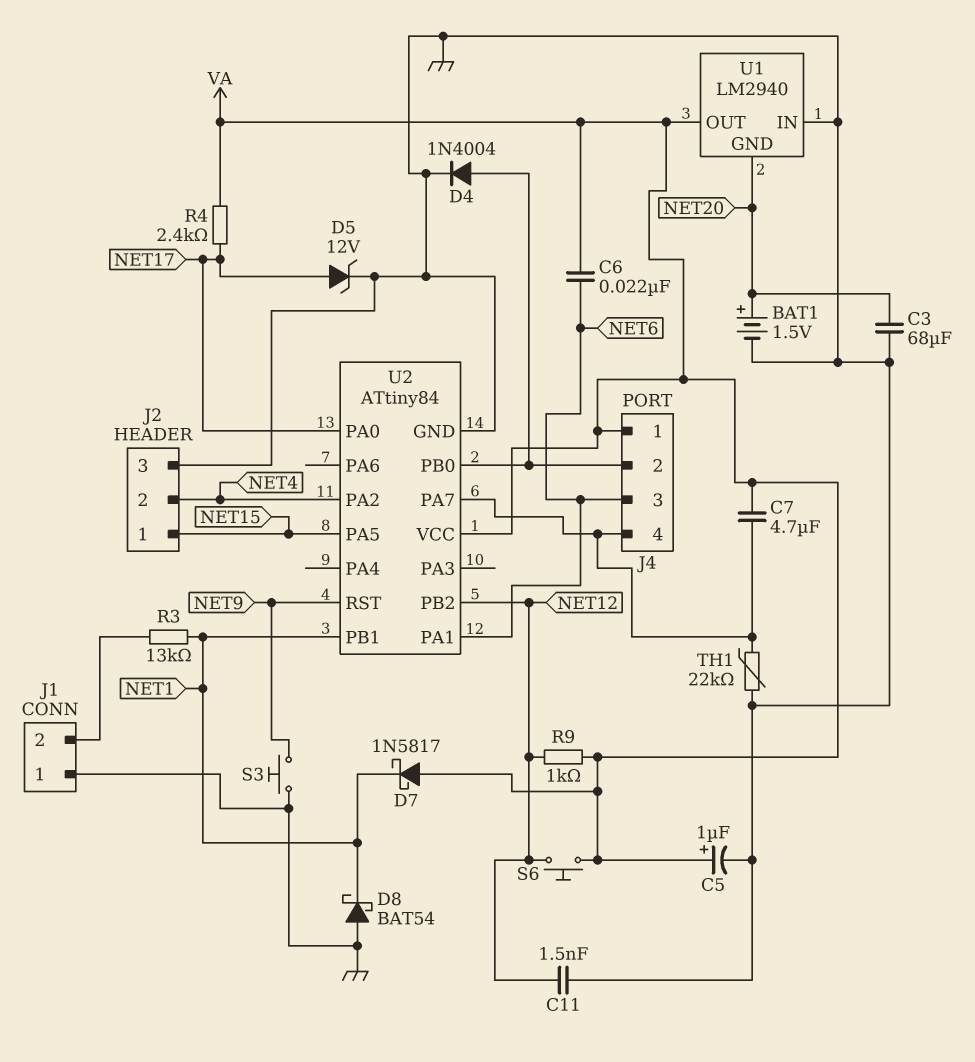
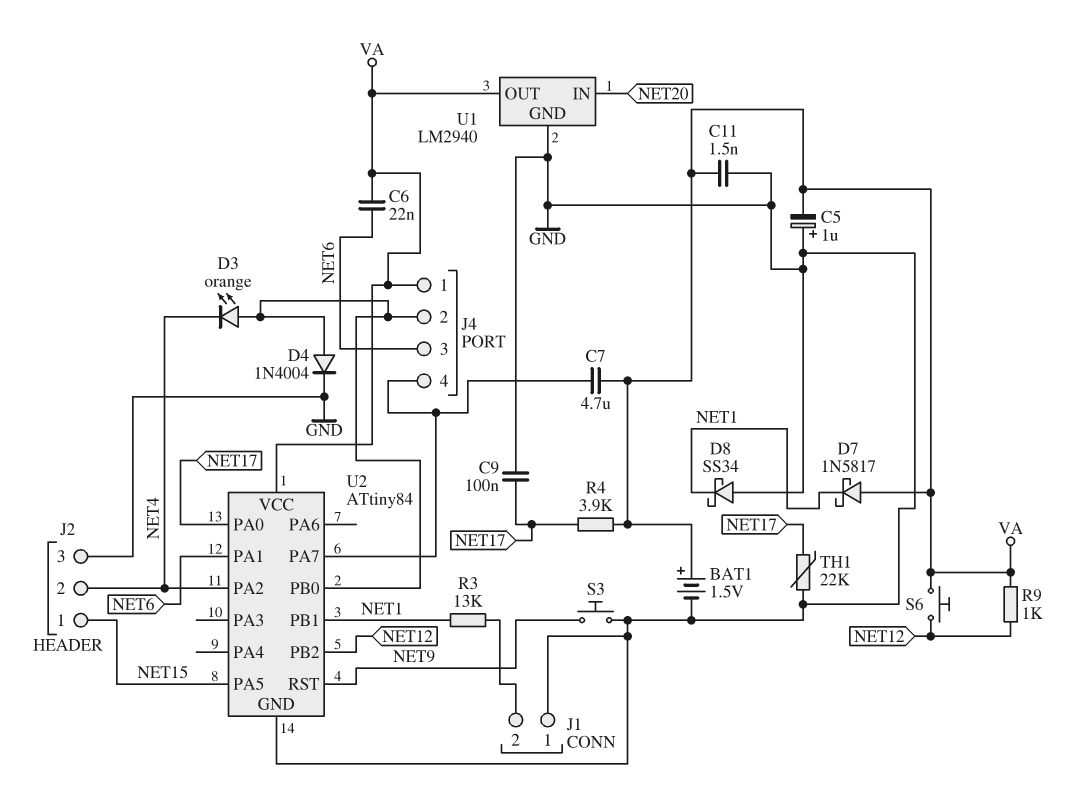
BAT1: 1.5V (plus NET20, minus GND) -> 1.5V (plus VA, minus GND)
C3: 68uF (GND, NET20) -> none
C5: 1uF (plus VA, minus GND) -> 1uF (plus GND, minus VA)
C9: none -> 100nF (GND, NET17)
C11: 1.5nF (GND, NET12) -> 1.5nF (GND, VA)
D3: none -> LED orange (A J4/2, K NET4)
D5: zener 12V (A NET17, K GND) -> none
D8: schottky BAT54 (A GND, K NET1) -> schottky SS34 (A GND, K NET1)
R4: 2.4k (NET17, VA) -> 3.9k (NET17, VA)
TH1: 22k (GND, J4/4) -> 22k (GND, NET17)
U1 pin GND: NET20 -> GND
U1 pin IN: GND -> NET20

